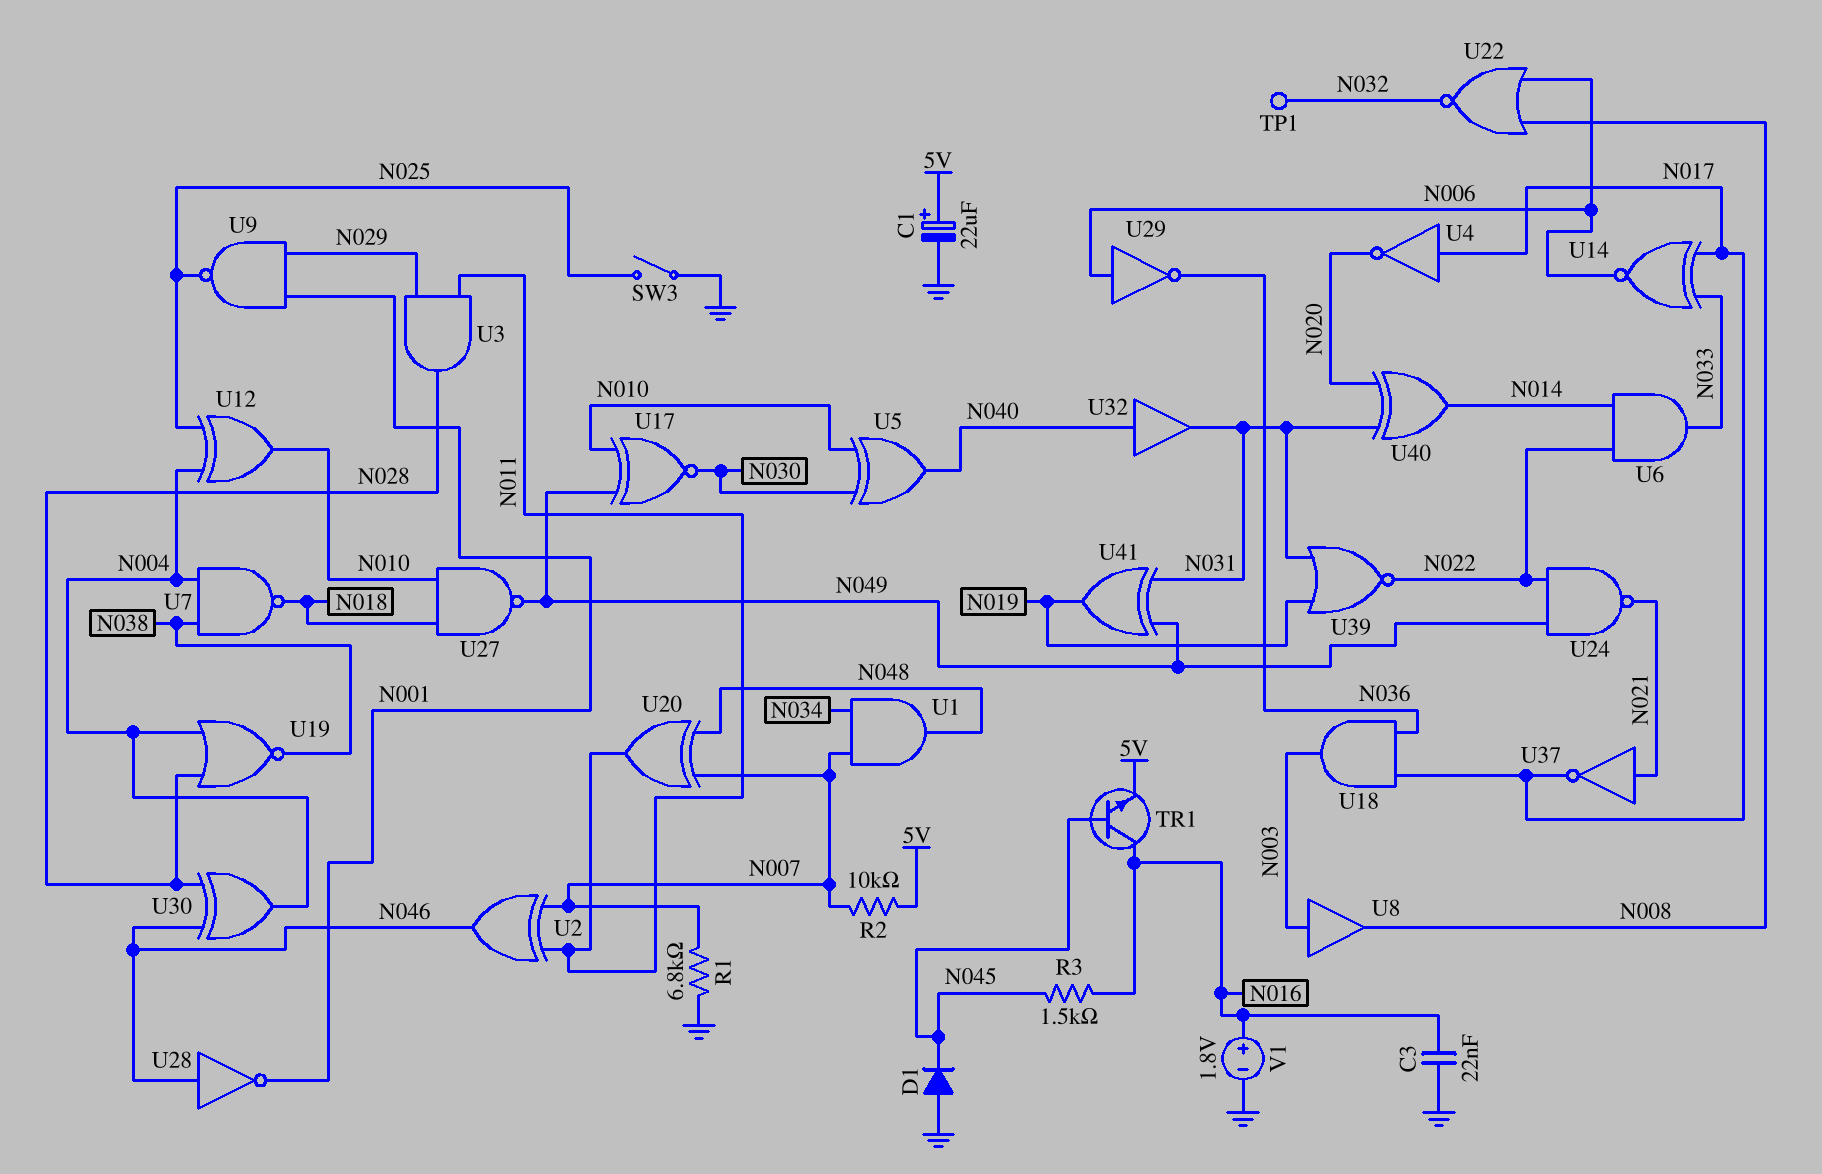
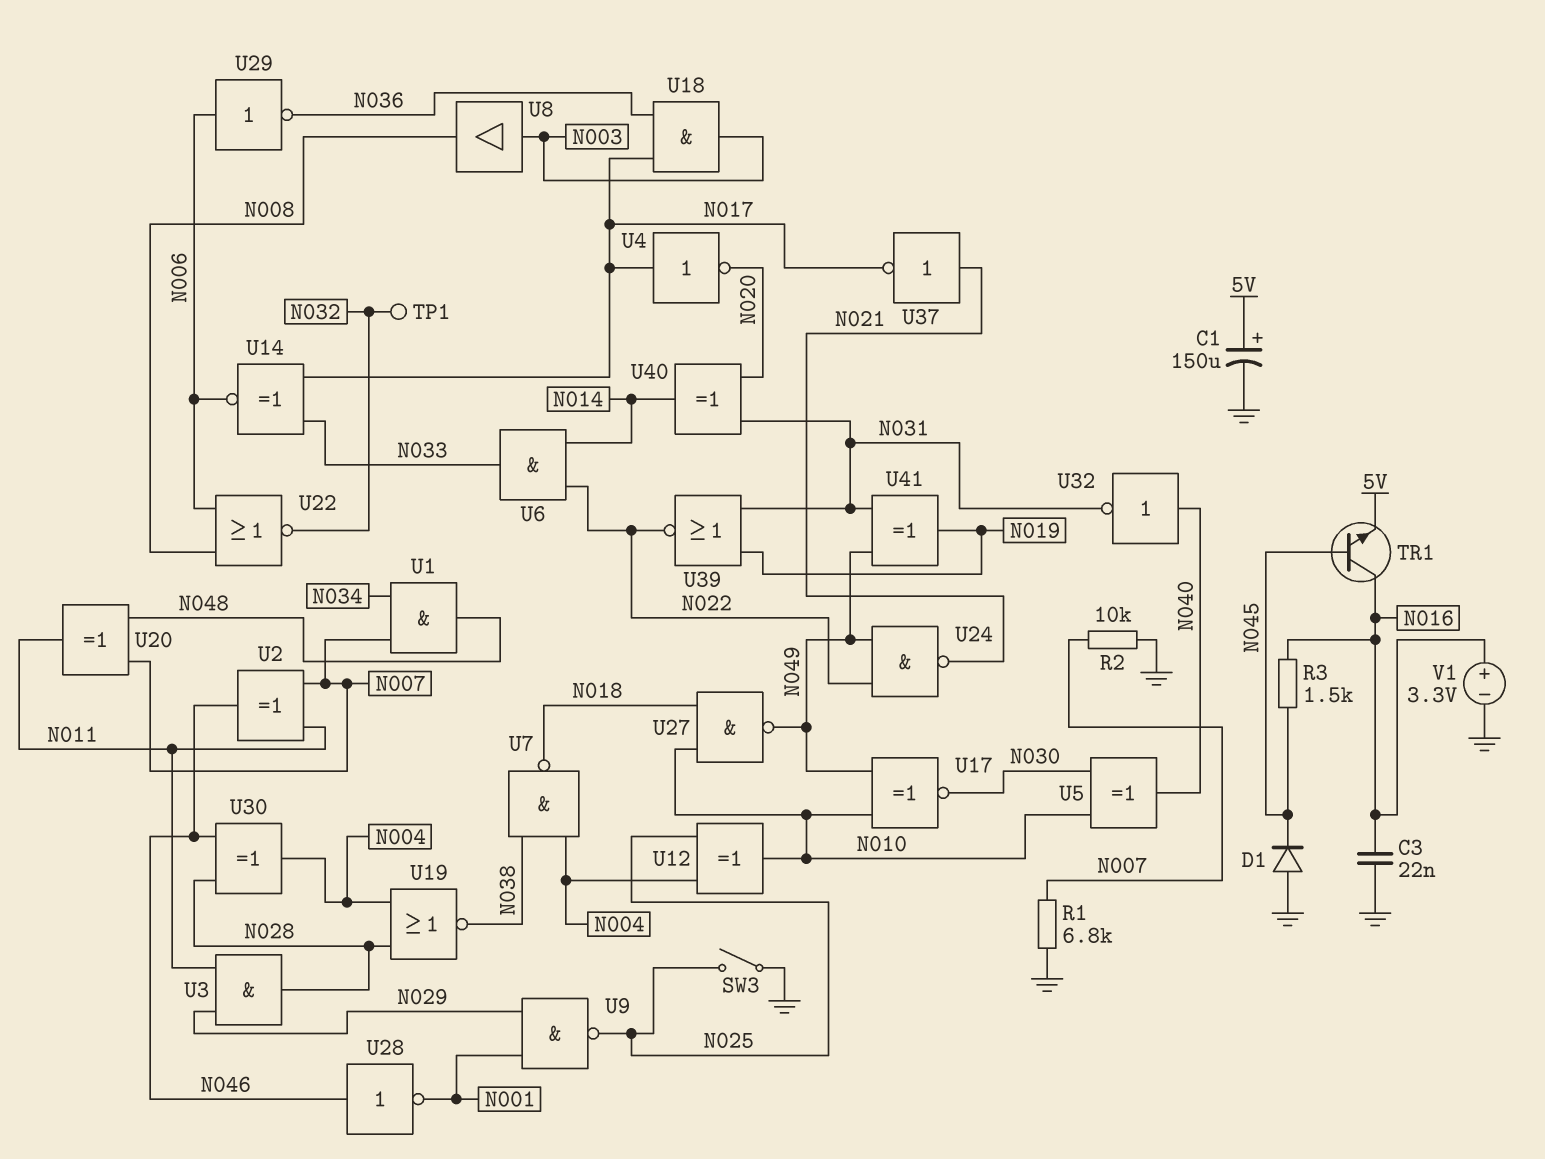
C1: 22uF (plus 5V, minus GND) -> 150uF (plus 5V, minus GND)
R2: 10k (5V, N007) -> 10k (GND, N007)
U32: buffer (in N040, out N031) -> NOT (in N040, out N031)
V1: 1.8V (plus N016, minus GND) -> 3.3V (plus N016, minus GND)

